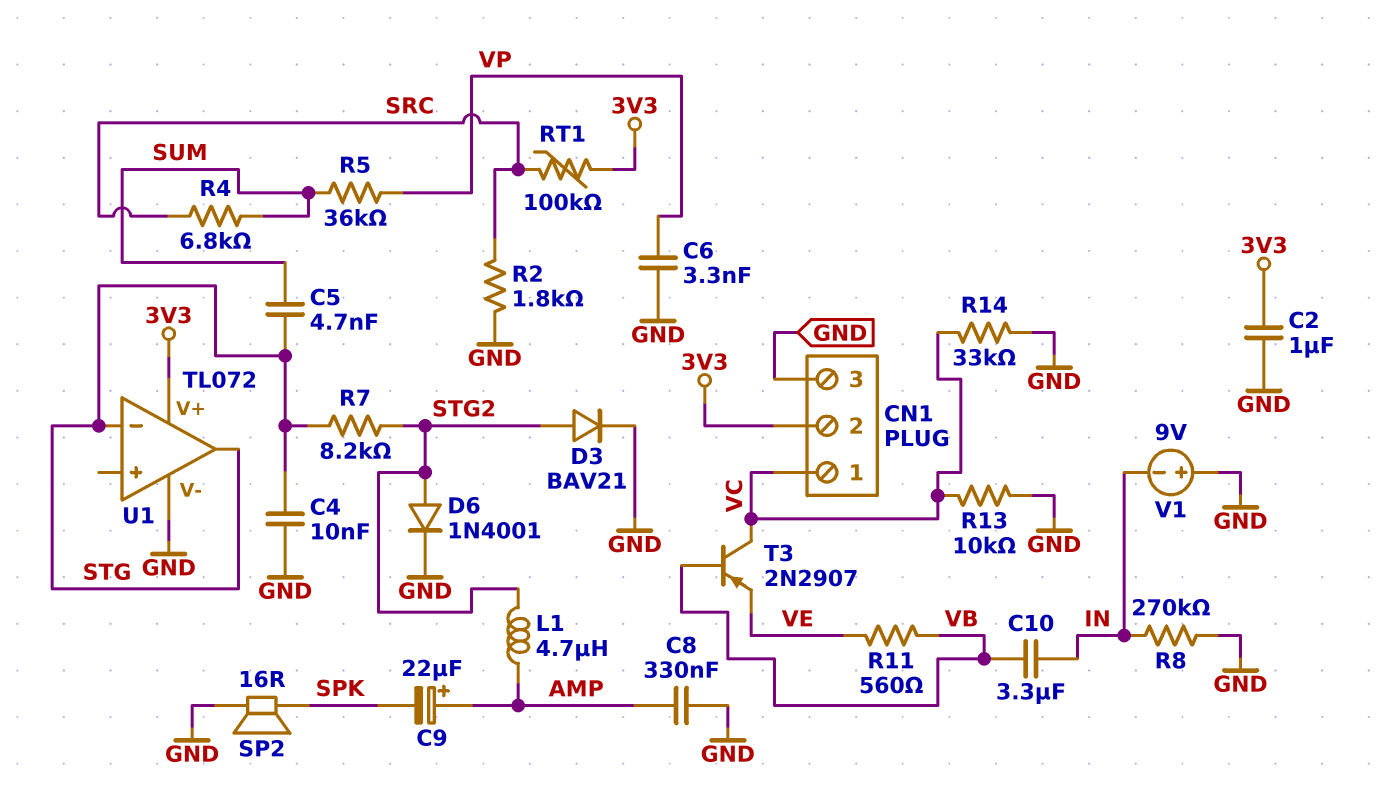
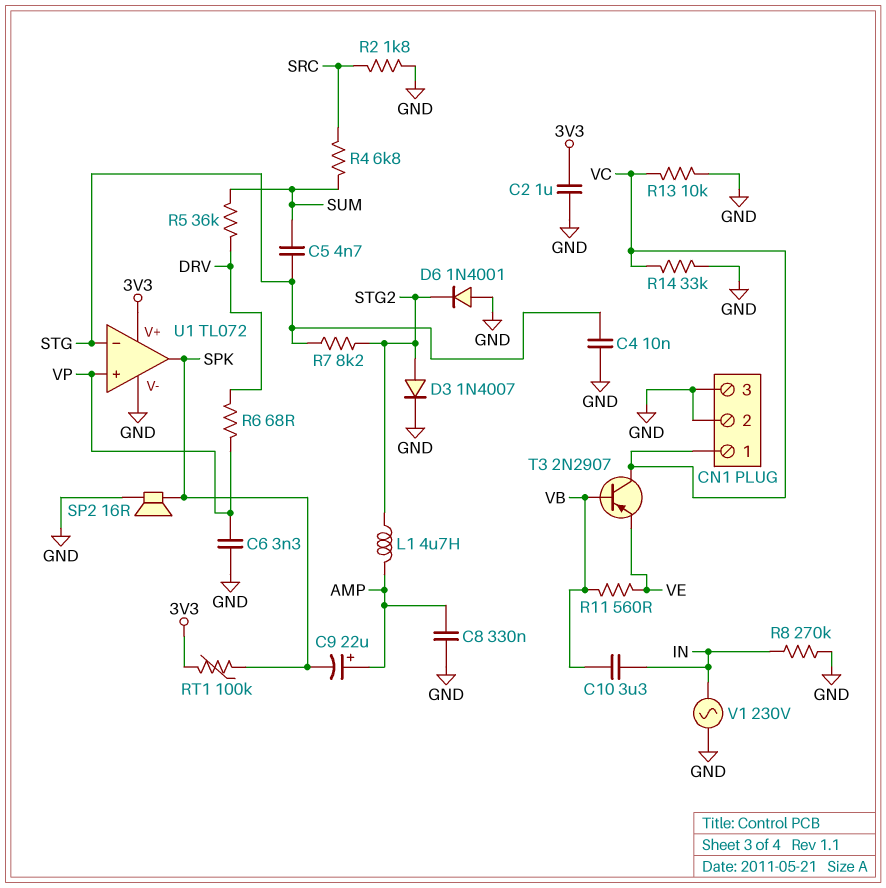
CN1 pin 2: 3V3 -> GND
D3: diode BAV21 (A STG2, K GND) -> diode 1N4007 (A STG2, K GND)
D6: diode 1N4001 (A STG2, K GND) -> diode 1N4001 (A GND, K STG2)
R5: 36k (SUM, VP) -> 36k (DRV, SUM)
R6: none -> 68 (DRV, VP)
RT1: 100k (3V3, SRC) -> 100k (3V3, SPK)
U1 pin in+: none -> VP
U1 pin out: STG -> SPK
V1: 9V (plus GND, minus IN) -> AC 230V (GND, IN)

